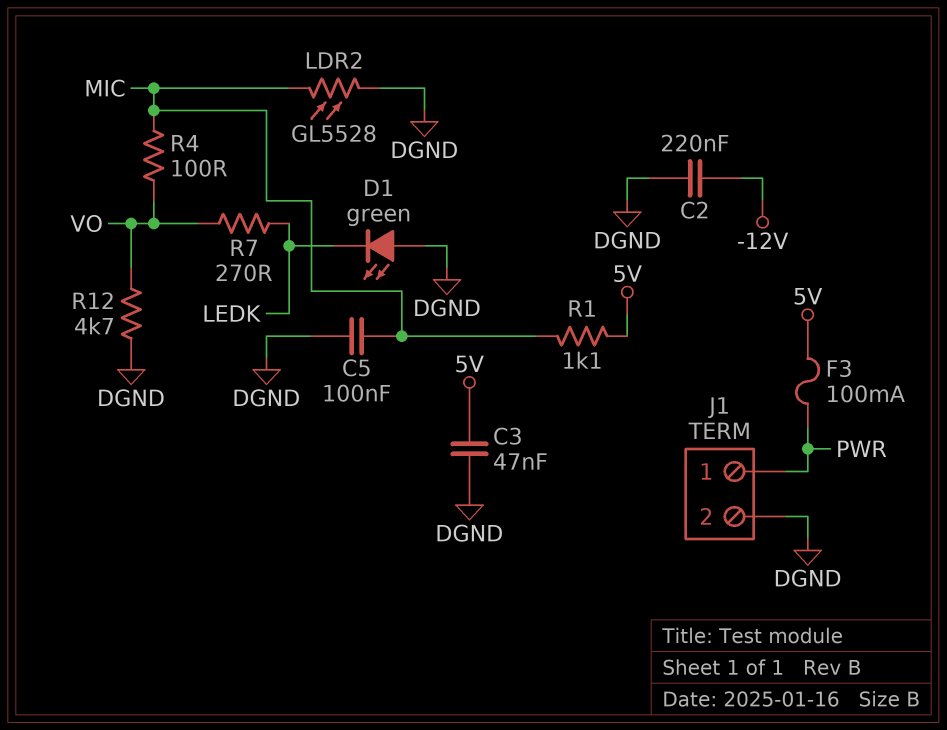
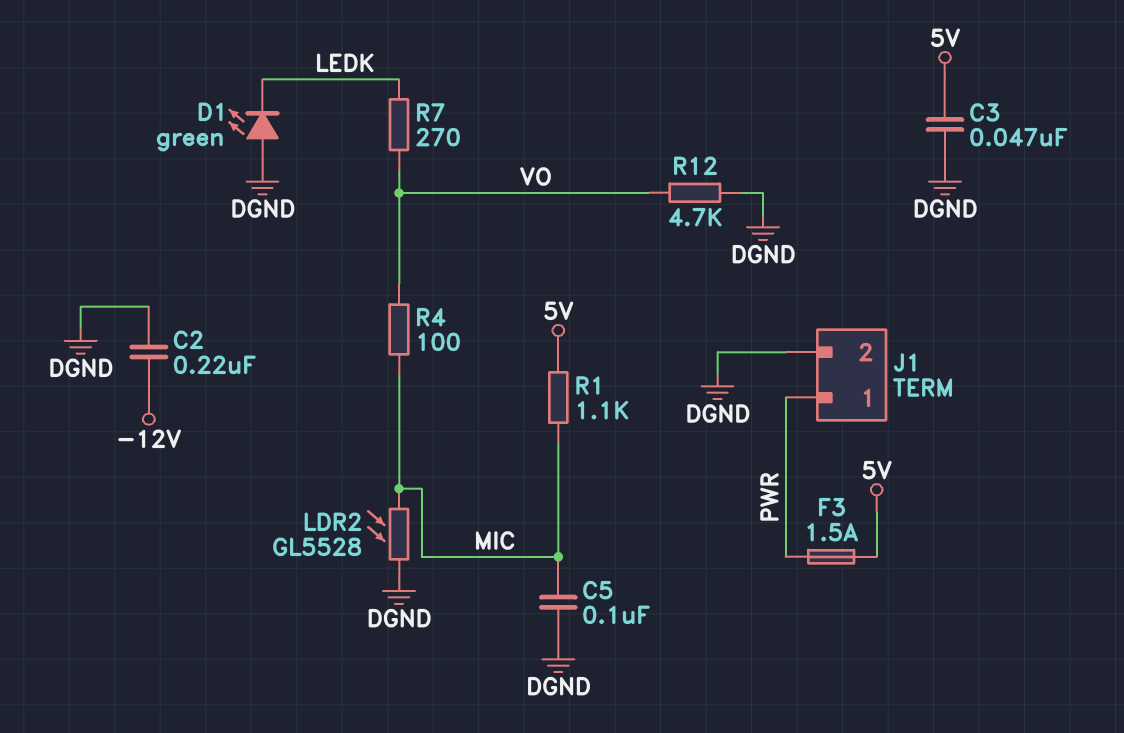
F3: 100mA (5V, PWR) -> 1.5A (5V, PWR)

